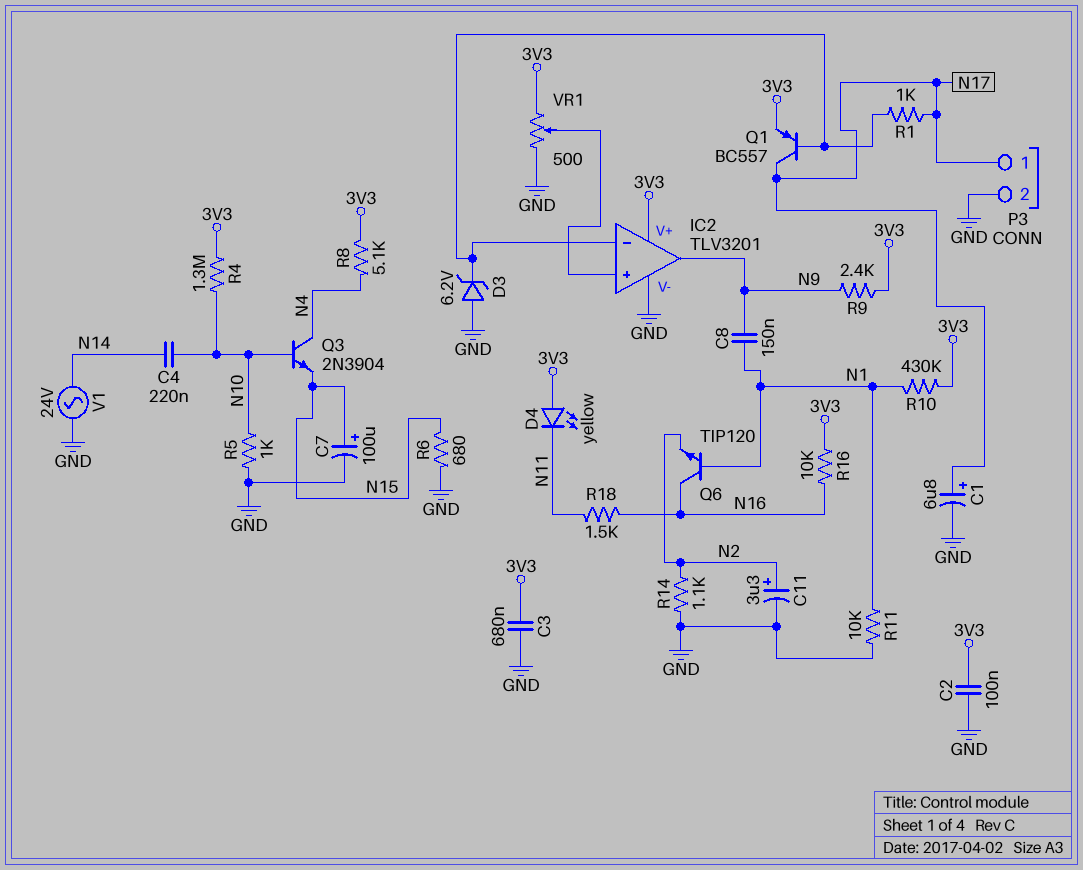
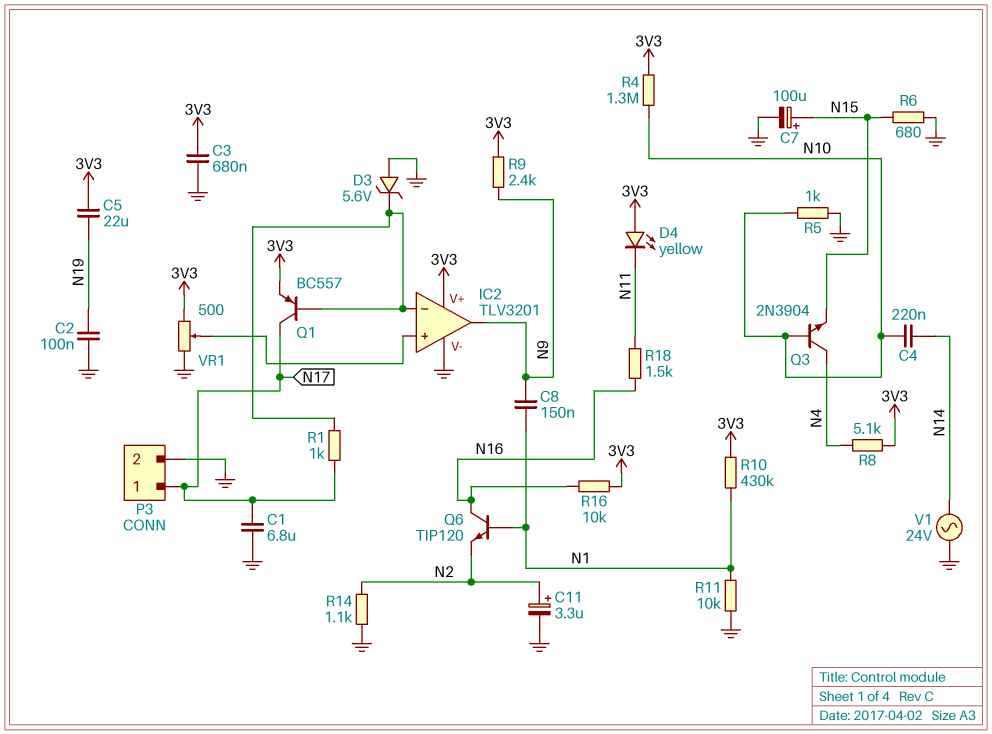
C1: 6.8uF (plus N17, minus GND) -> 6.8uF (GND, N17)
C2: 100nF (3V3, GND) -> 100nF (GND, N19)
C5: none -> 22uF (3V3, N19)
D3: zener 6.2V (A GND, K IC2/in-) -> zener 5.6V (A GND, K IC2/in-)

